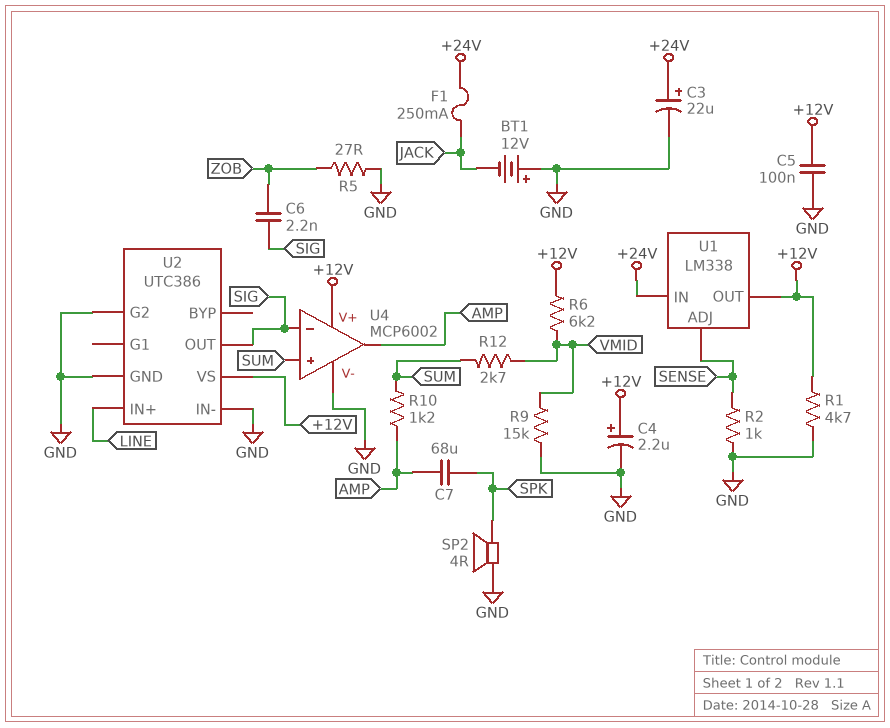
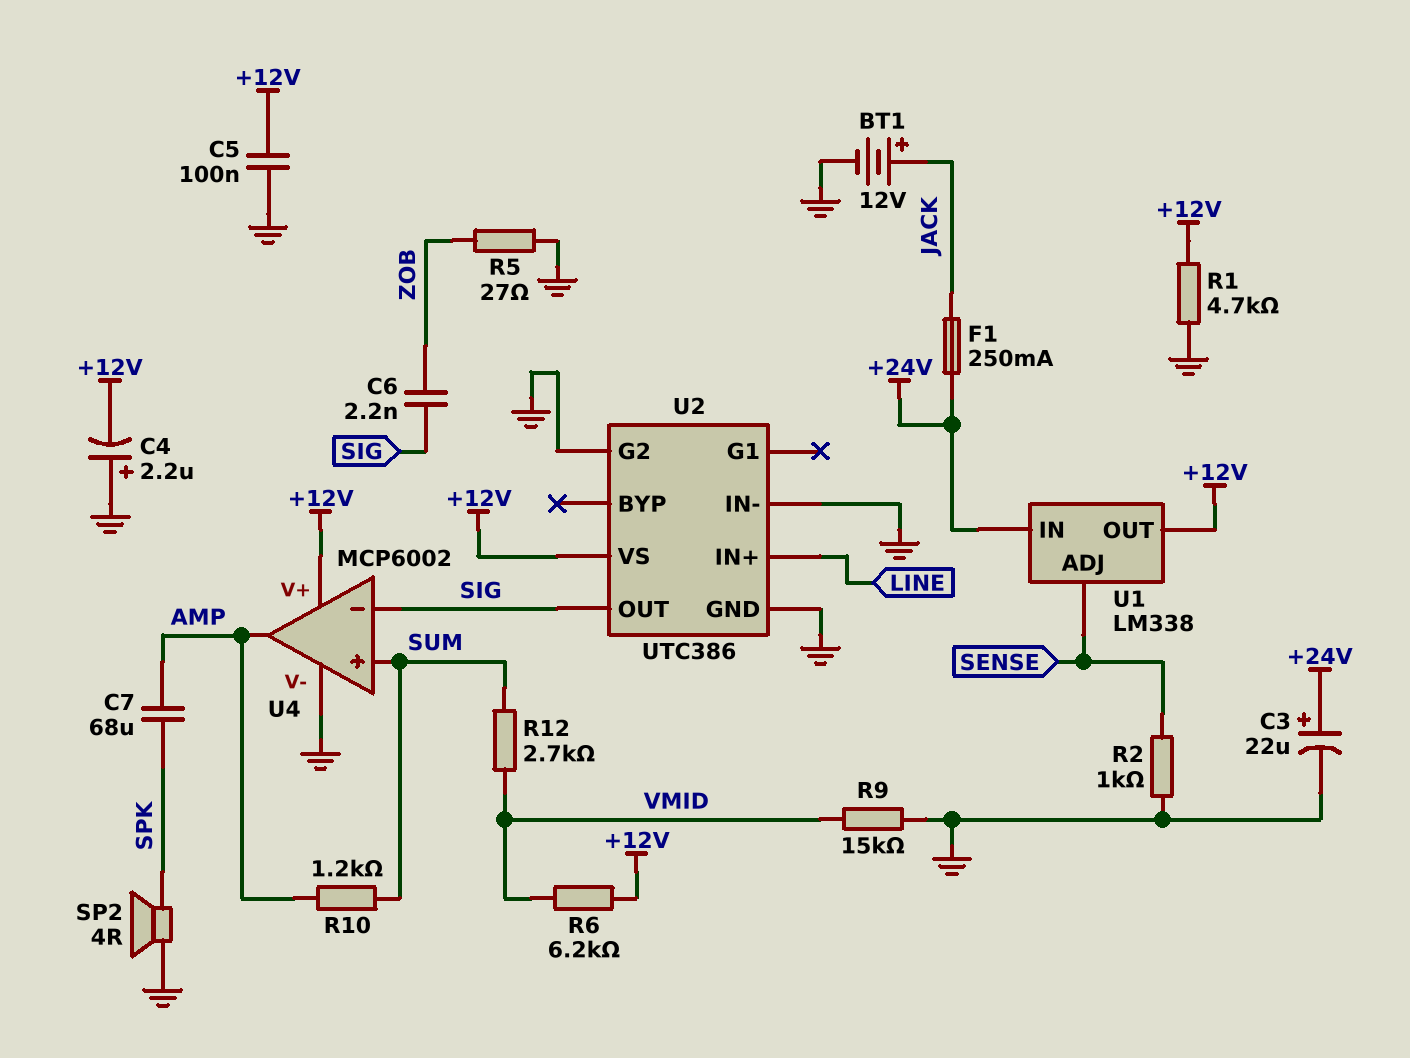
BT1: 12V (plus GND, minus JACK) -> 12V (plus JACK, minus GND)
C4: 2.2uF (plus +12V, minus GND) -> 2.2uF (plus GND, minus +12V)

